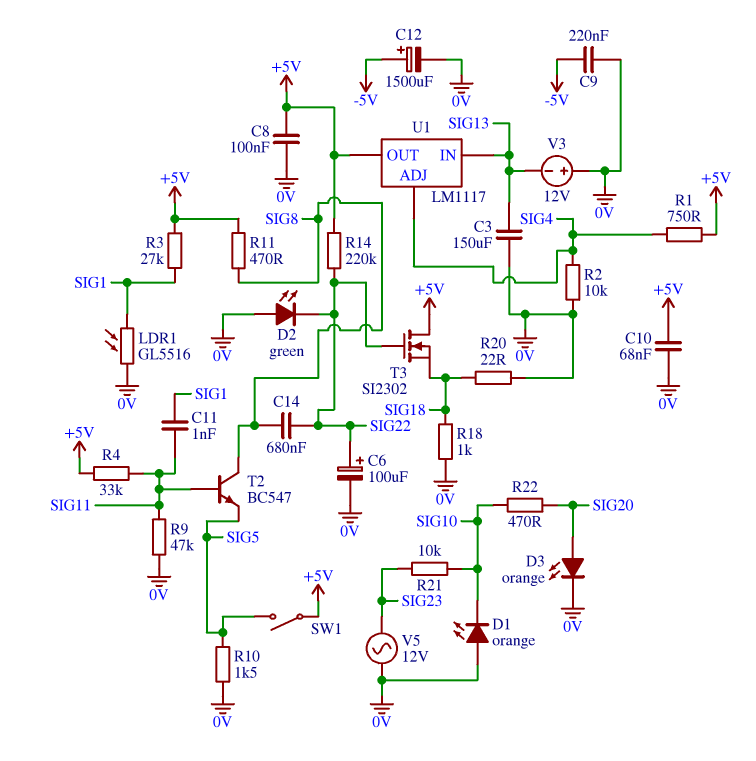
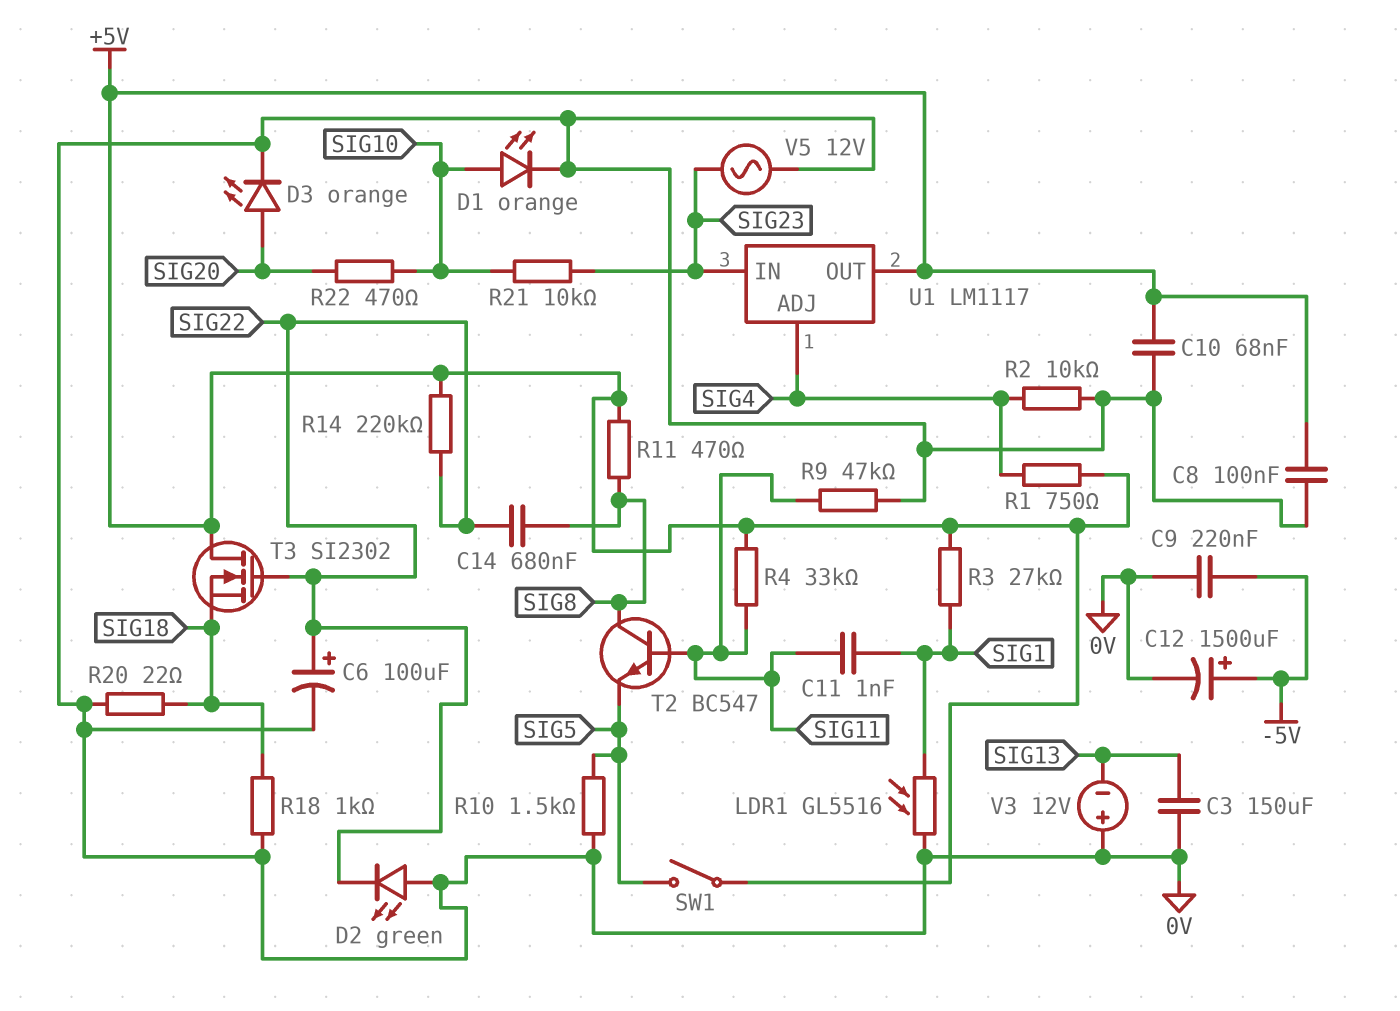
D1: LED orange (A 0V, K SIG10) -> LED orange (A SIG10, K 0V)
U1 pin IN: SIG13 -> SIG23

